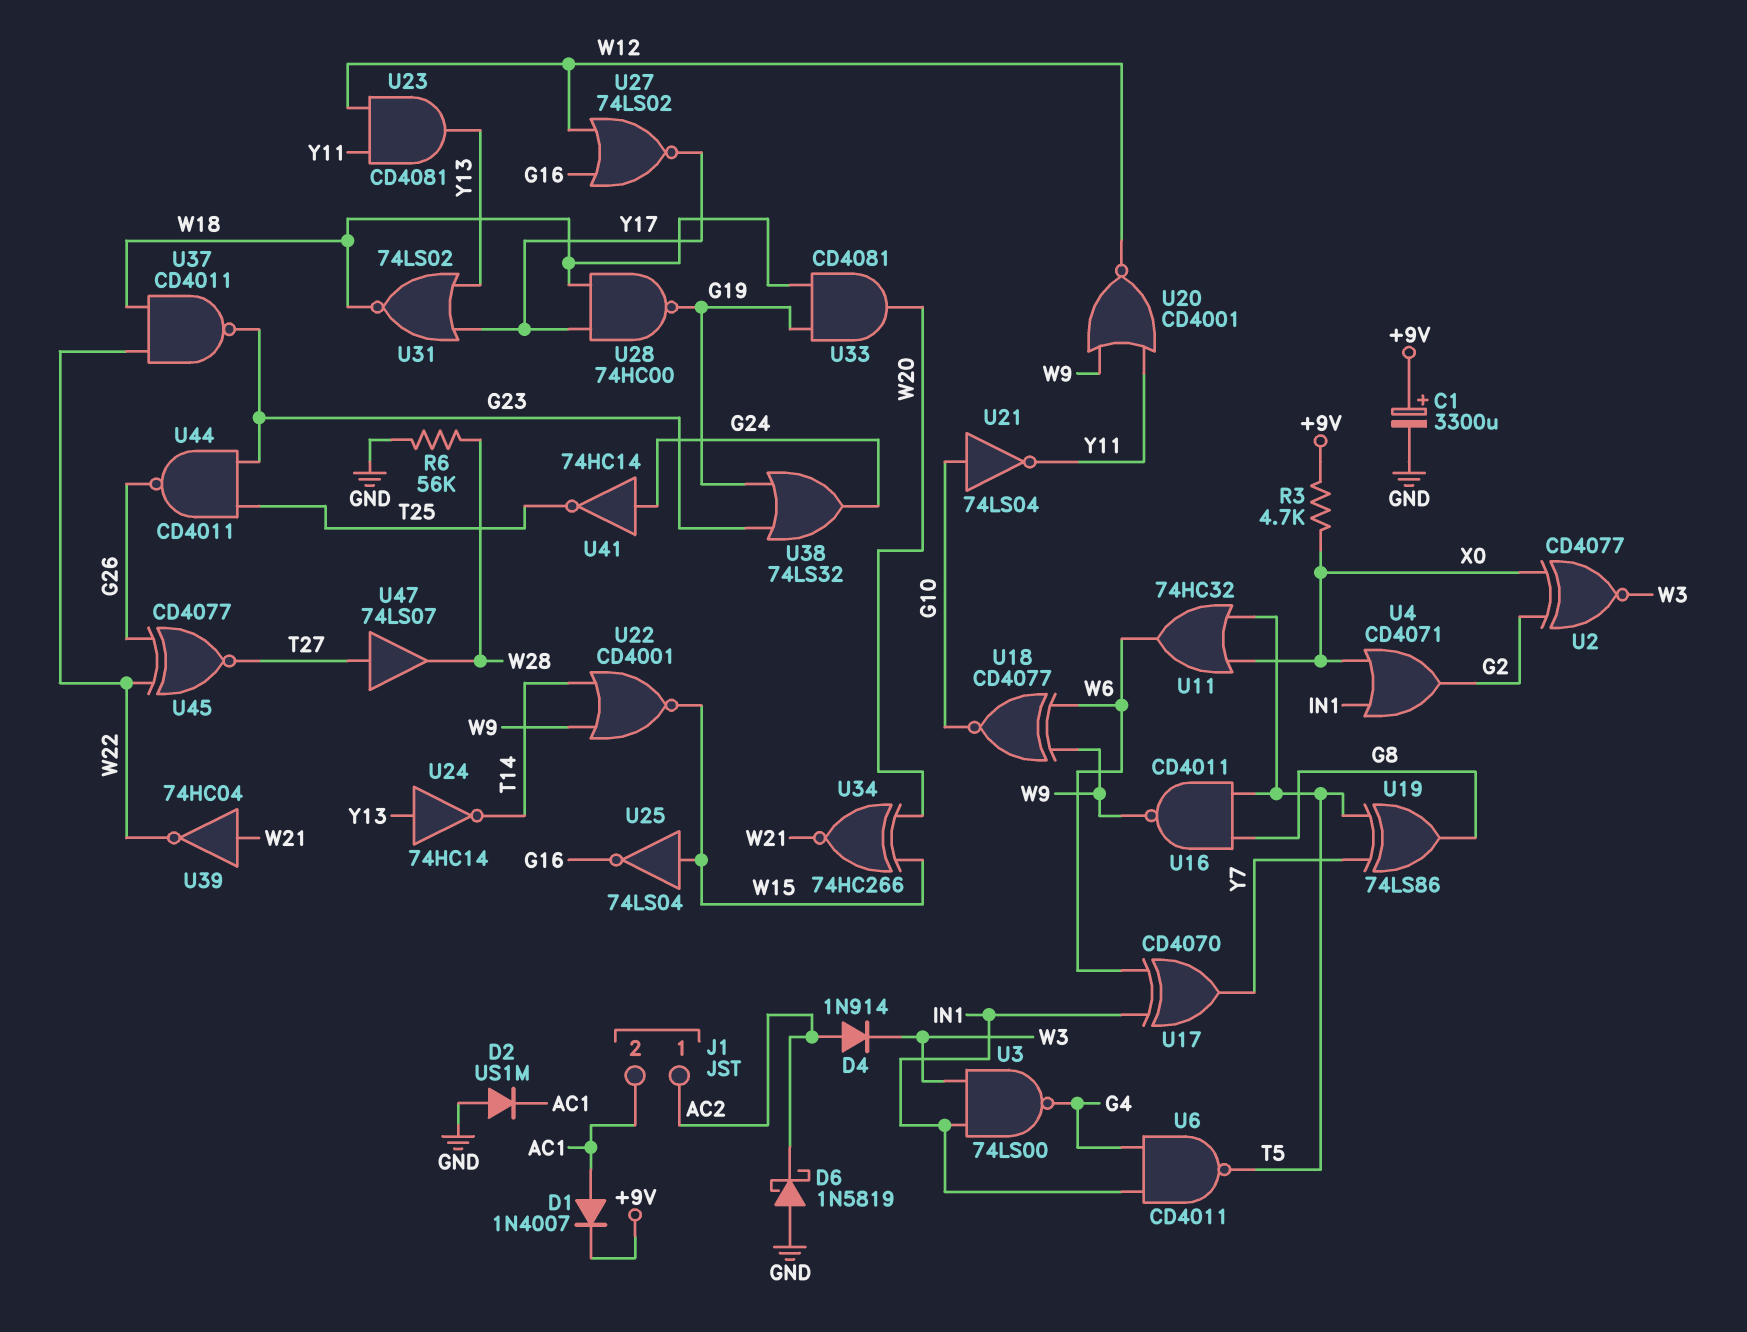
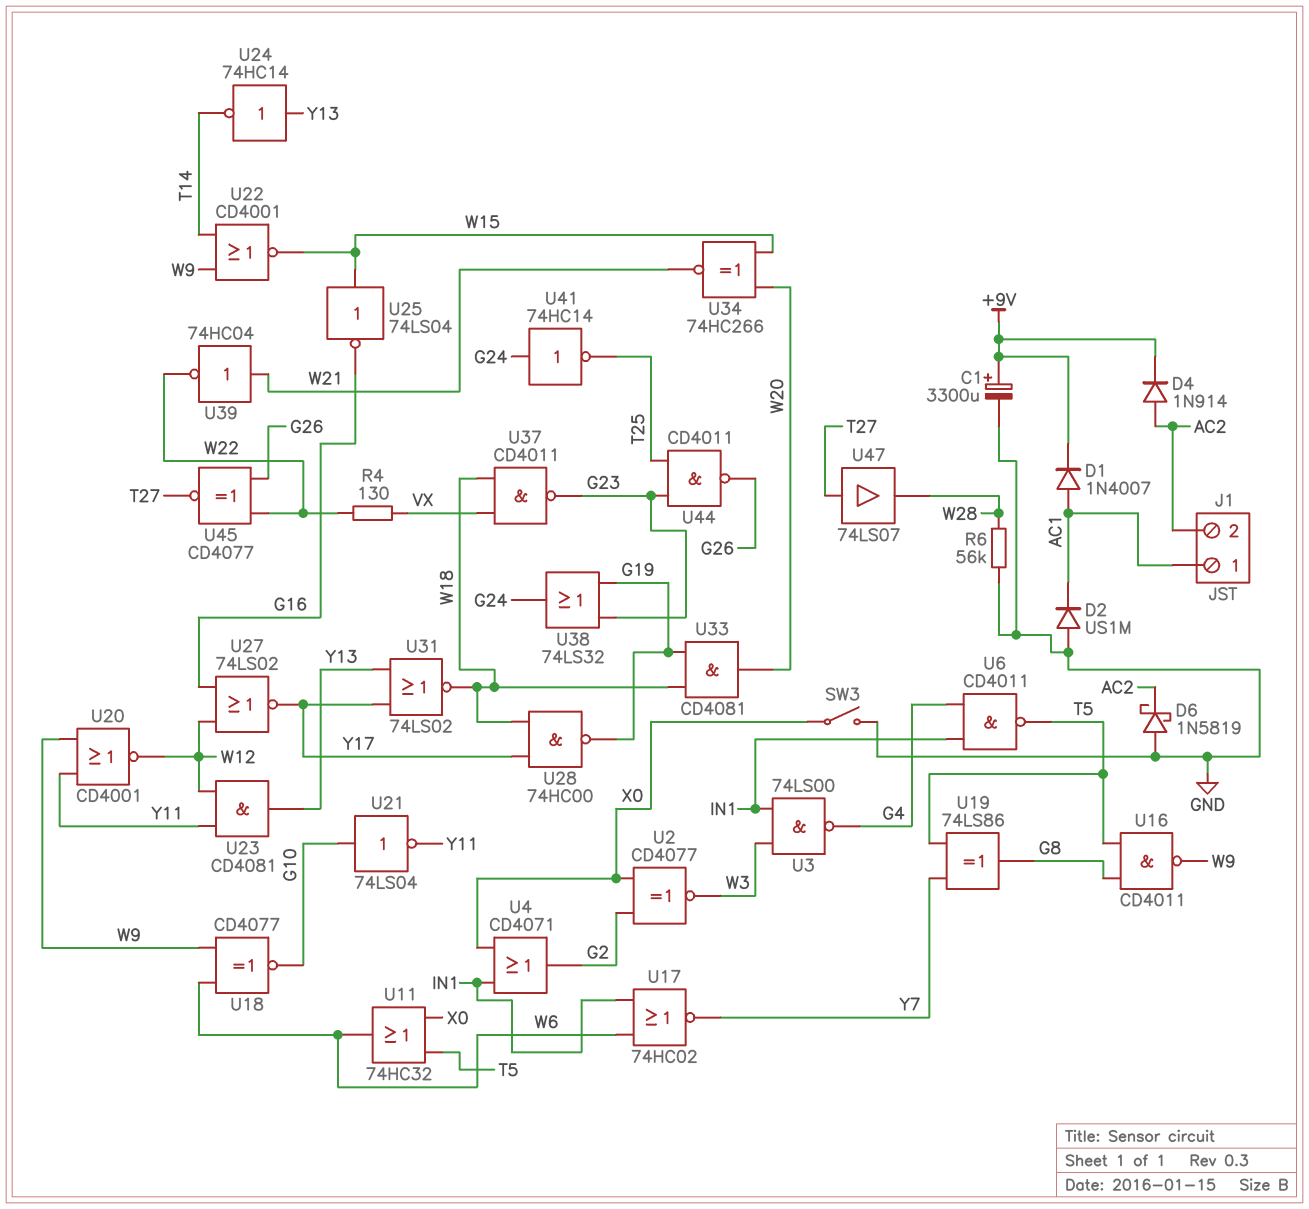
D4: diode 1N914 (A AC2, K W3) -> diode 1N914 (A AC2, K +9V)
J1 pin 1: AC2 -> AC1
J1 pin 2: AC1 -> AC2
R3: 4.7k (+9V, X0) -> none
R4: none -> 130 (VX, W22)
SW3: none -> switch (GND, X0)
U17: XOR CD4070 (in IN1, in W6, out Y7) -> NOR 74HC02 (in IN1, in W6, out Y7)
U37: NAND CD4011 (in W18, in W22, out G23) -> NAND CD4011 (in VX, in W18, out G23)

